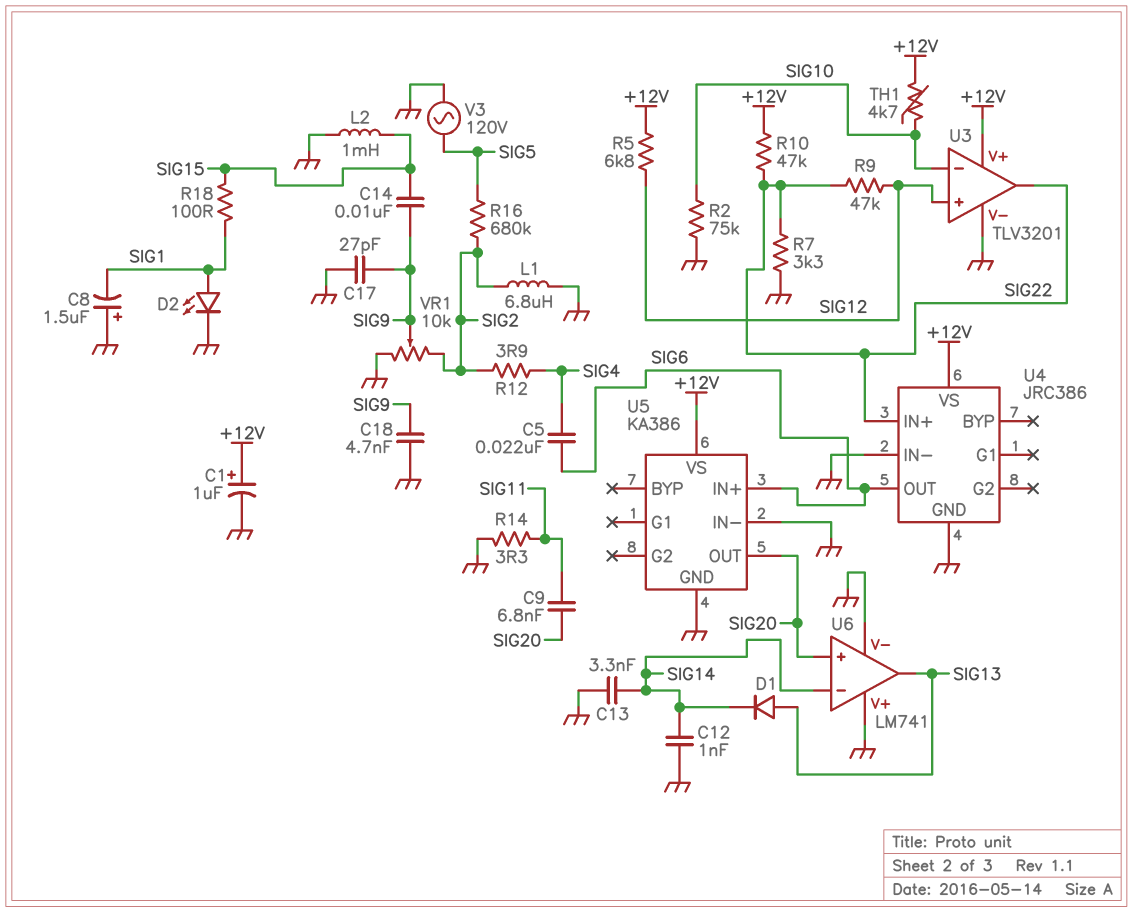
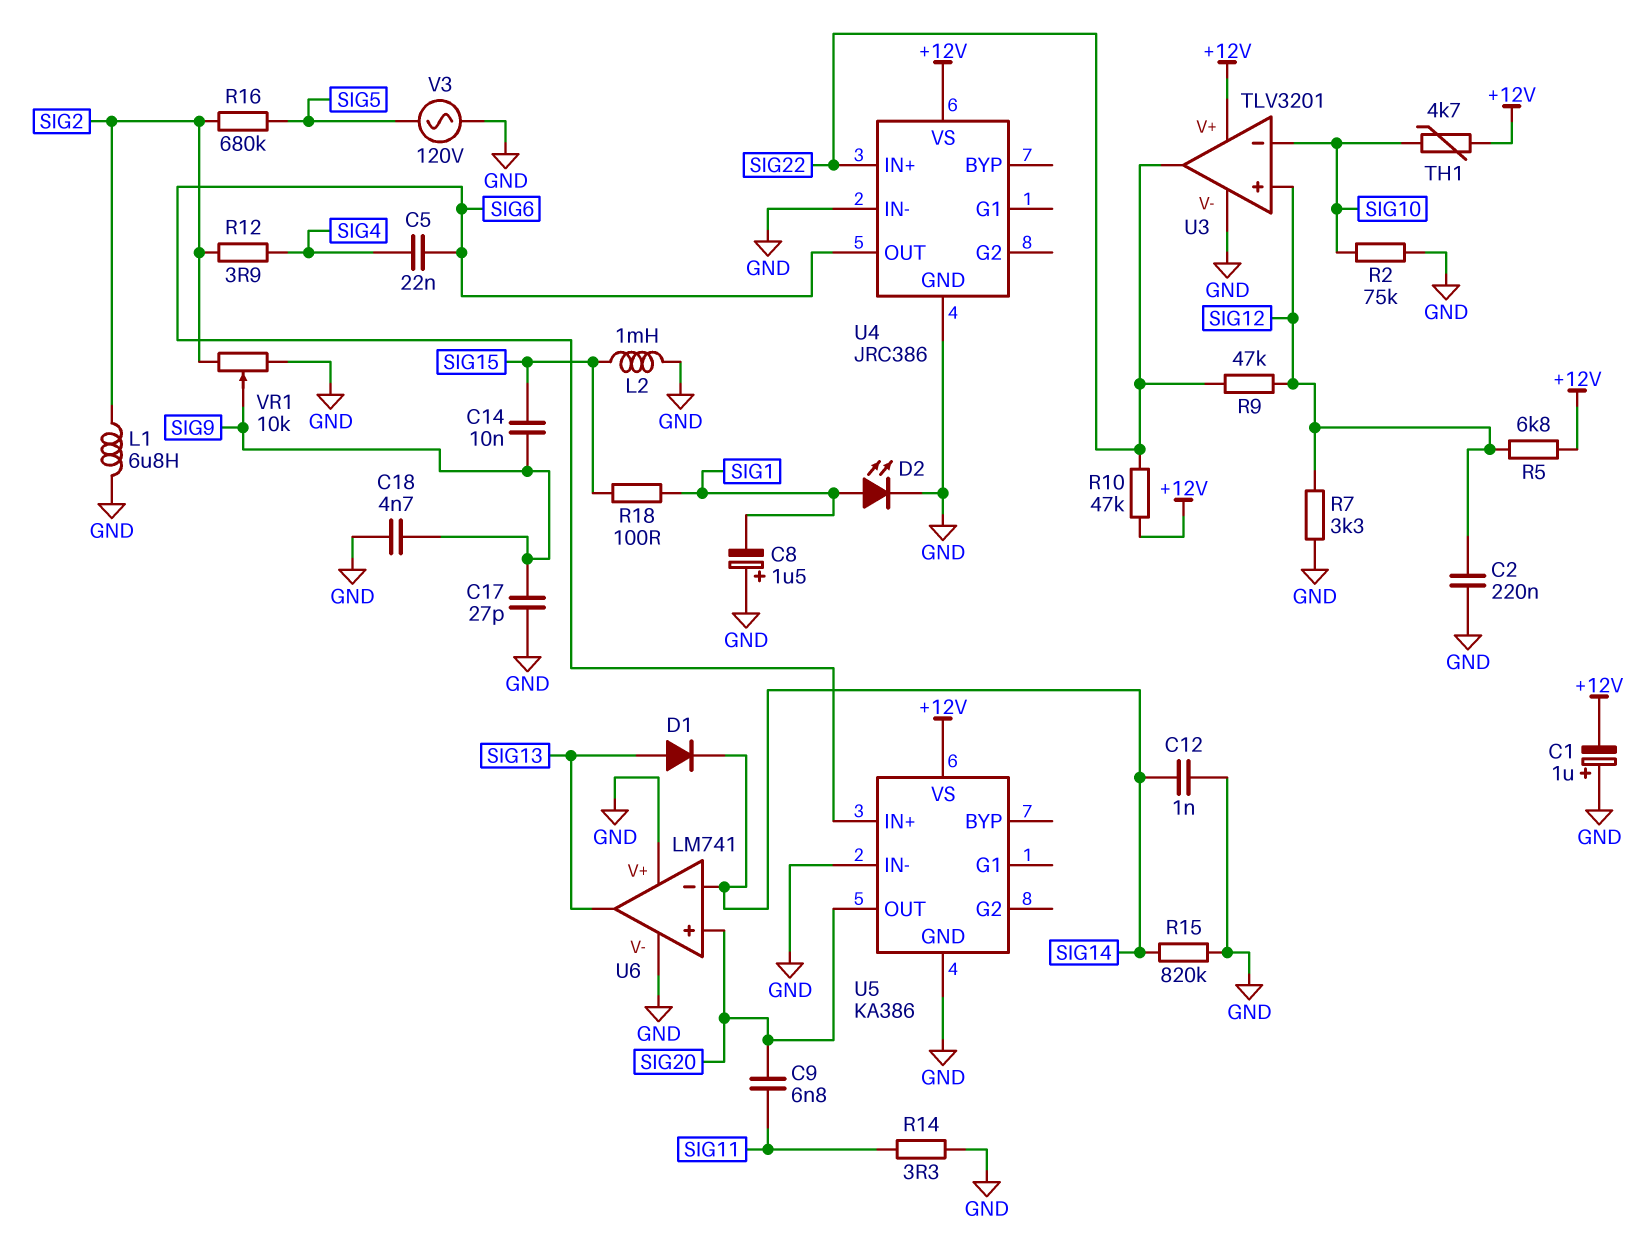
C1: 1uF (plus +12V, minus GND) -> 1uF (plus GND, minus +12V)
C2: none -> 220nF (GND, SIG12)
C13: 3.3nF (GND, SIG14) -> none
R7: 3.3k (GND, SIG22) -> 3.3k (GND, SIG12)
R15: none -> 820k (GND, SIG14)

